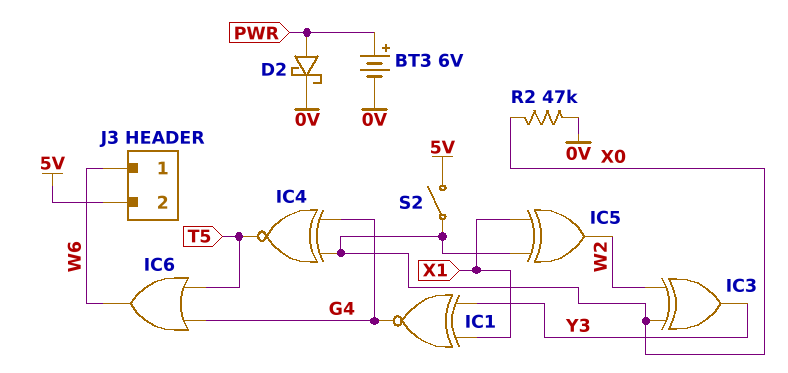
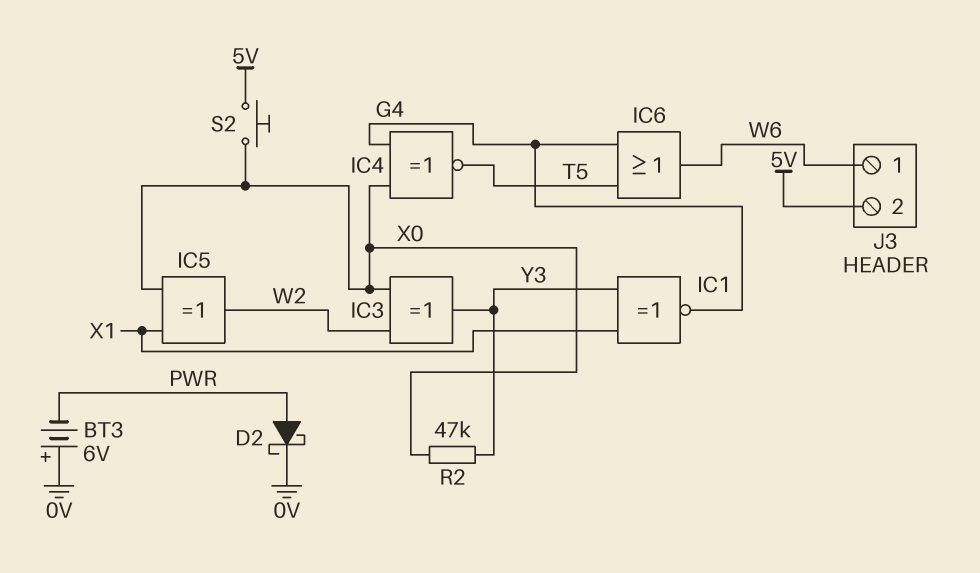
BT3: 6V (plus PWR, minus 0V) -> 6V (plus 0V, minus PWR)
R2: 47k (0V, X0) -> 47k (X0, Y3)
S2: switch (5V, X0) -> button (5V, X0)

